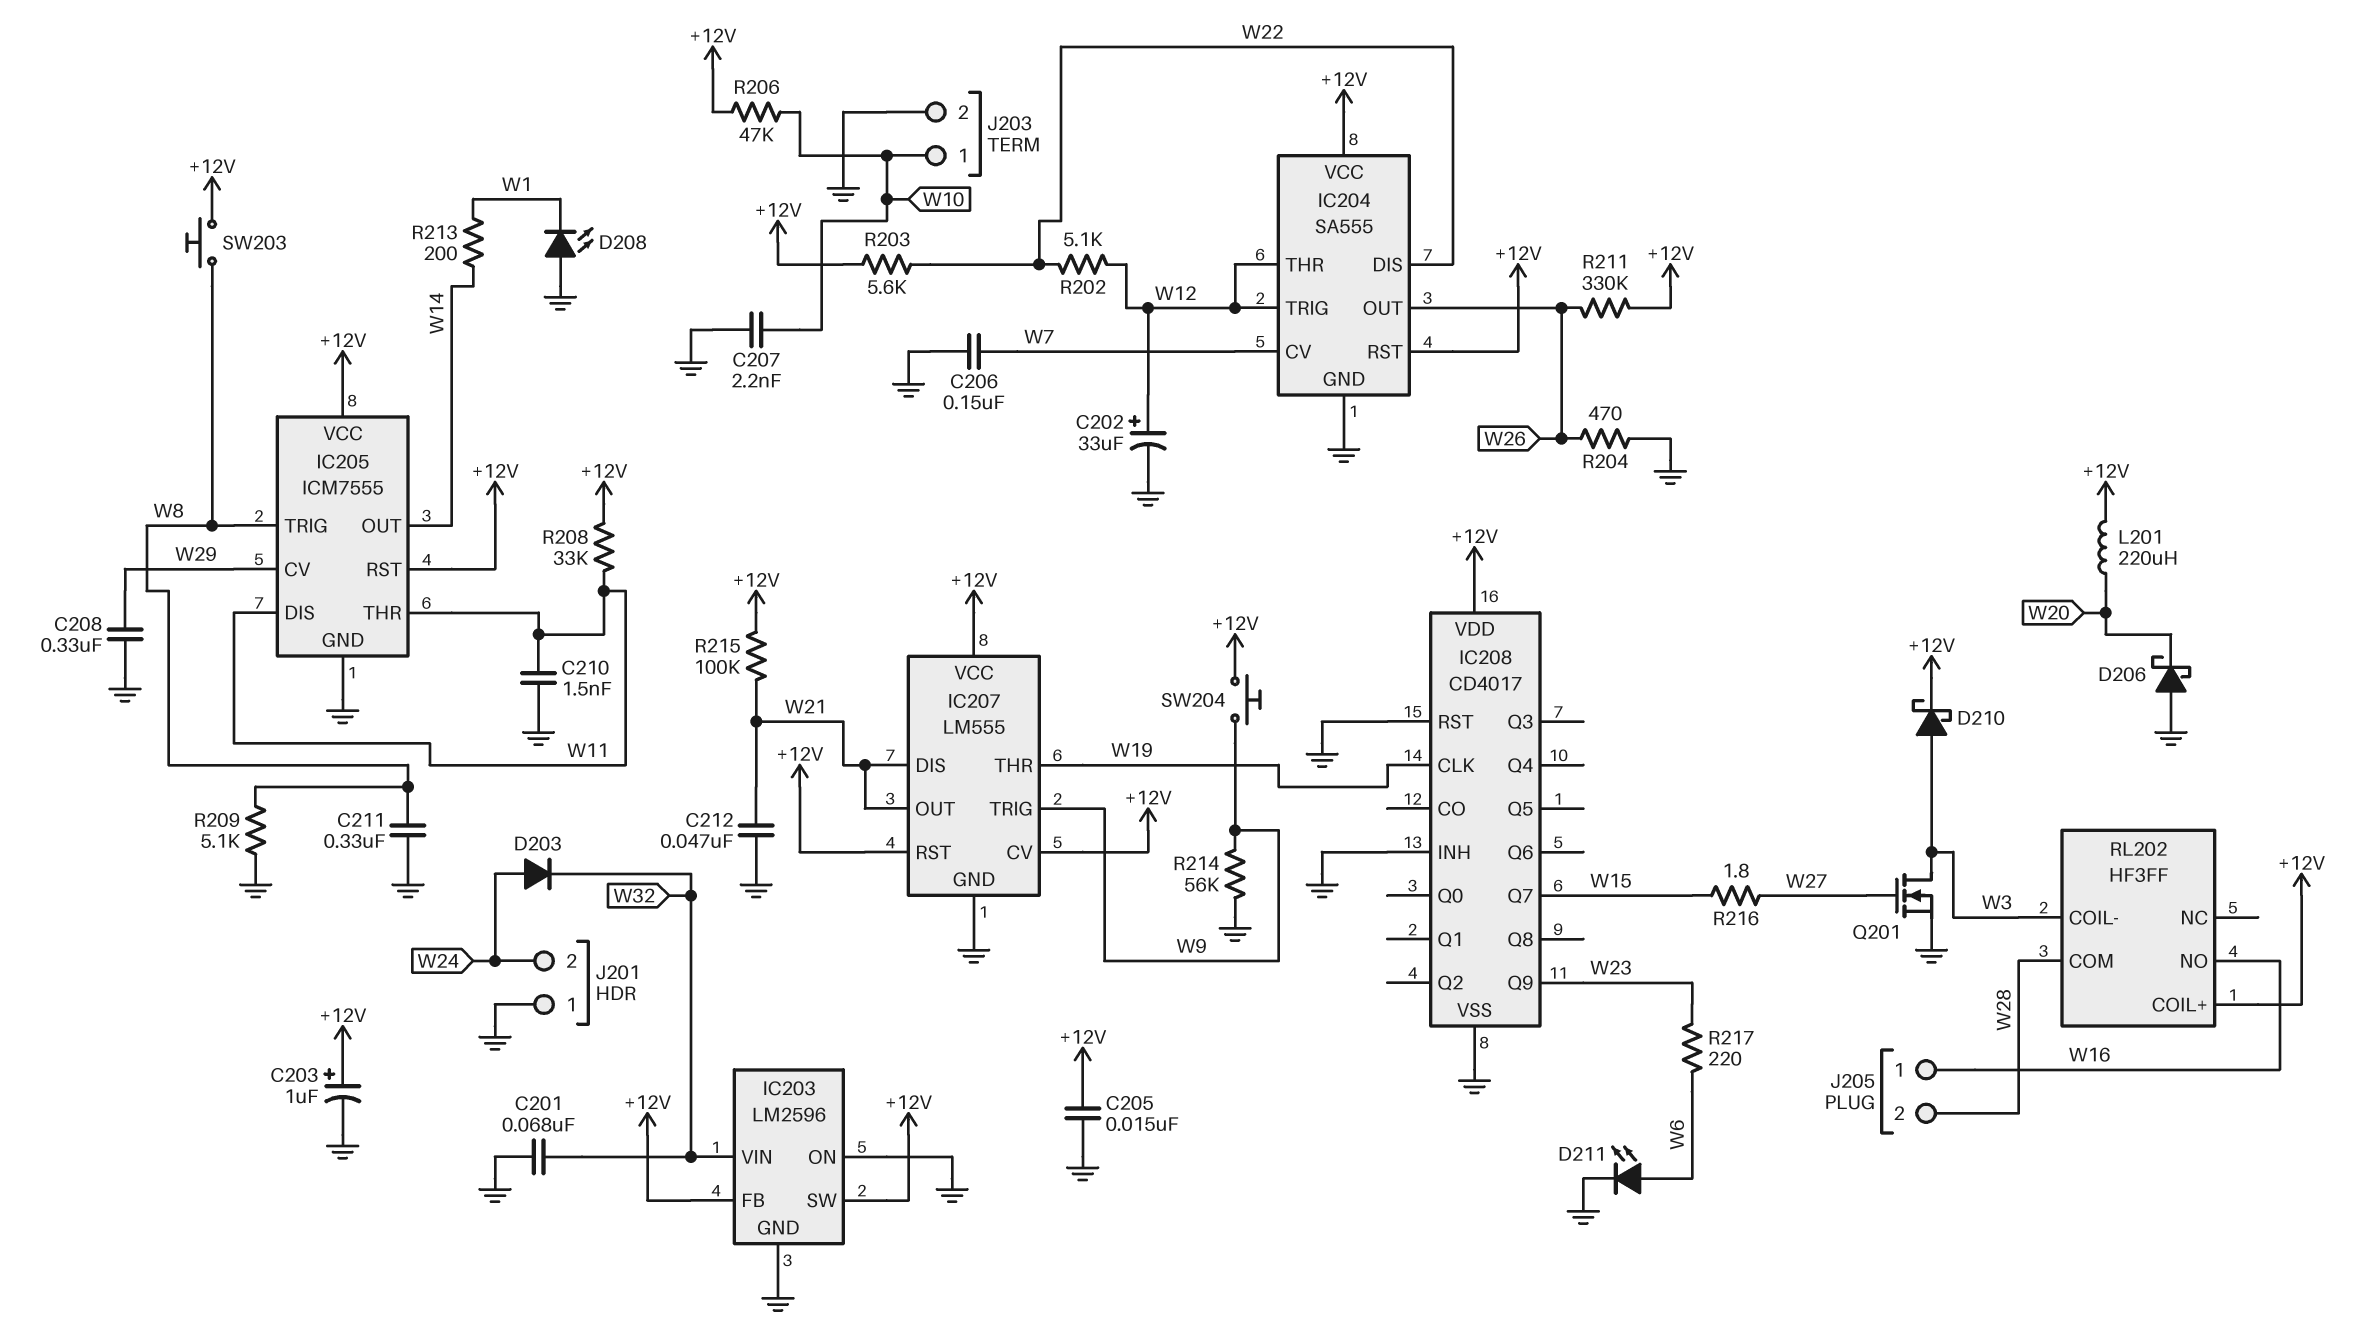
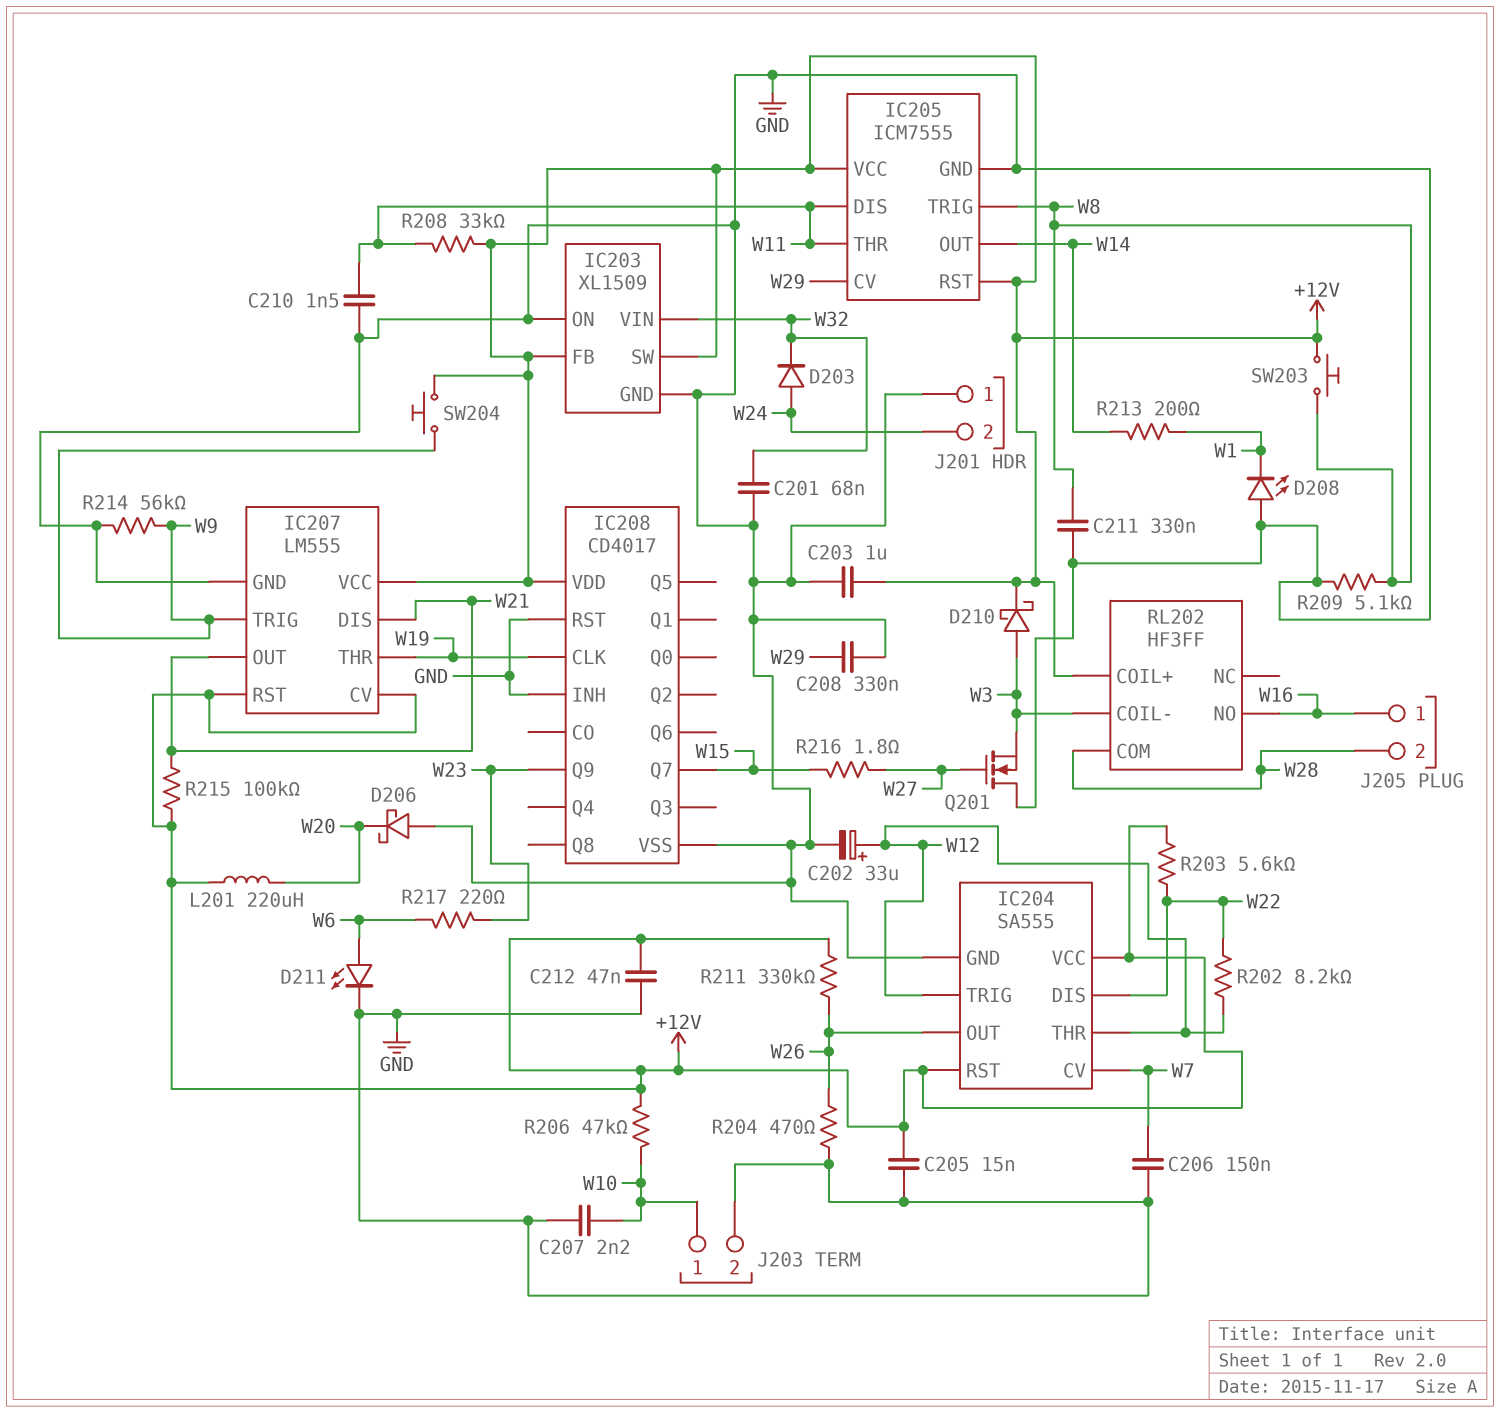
C203: 1uF (plus +12V, minus GND) -> 1uF (+12V, GND)
C212: 47nF (GND, W21) -> 47nF (+12V, GND)
IC203: LM2596 -> XL1509
Q201: NMOS (G W27, D W3, S GND) -> NMOS (G W27, D GND, S W3)
R202: 5.1k (W12, W22) -> 8.2k (W12, W22)

